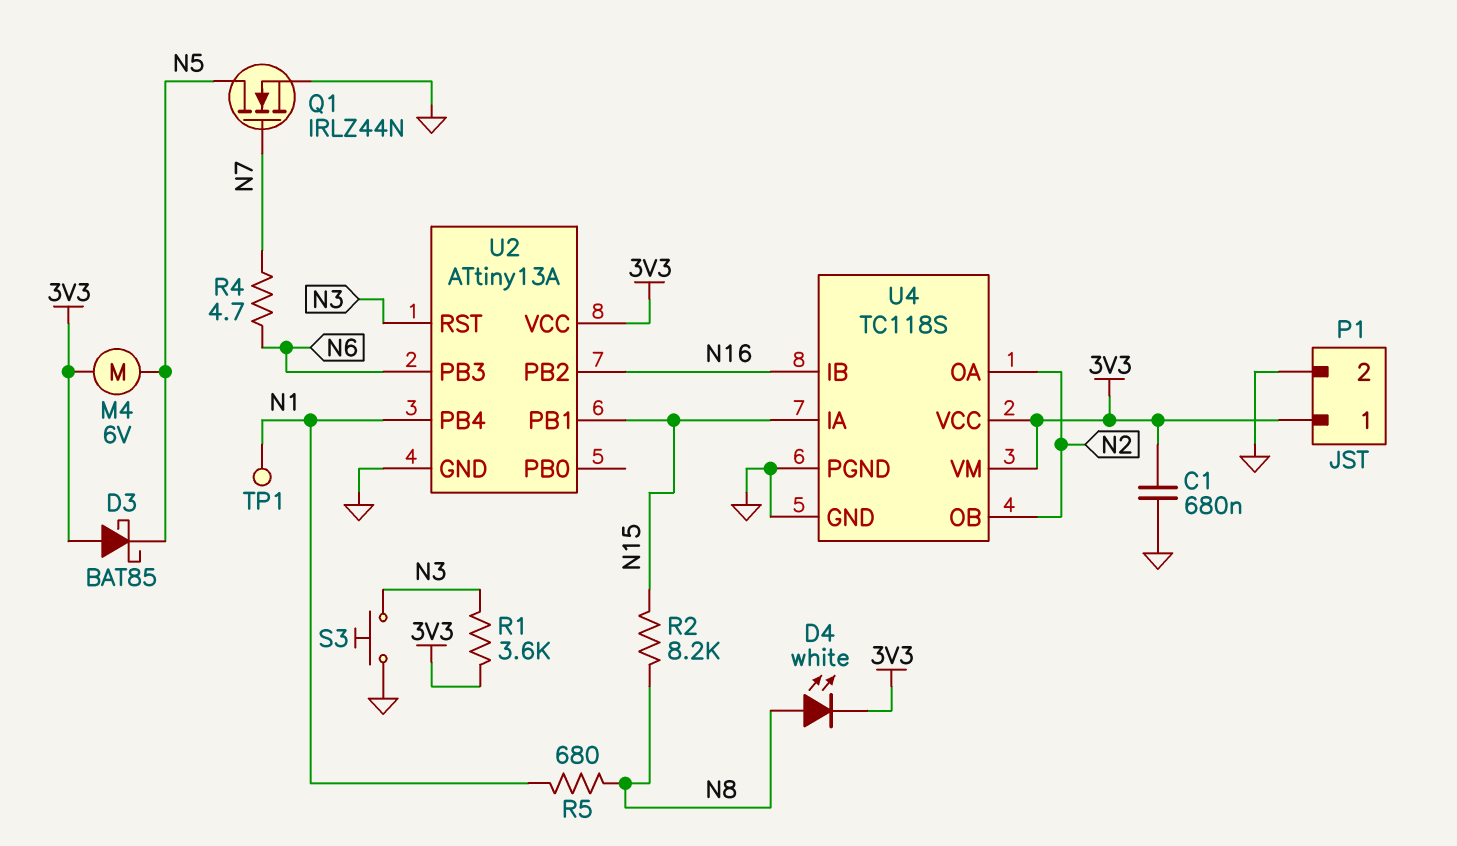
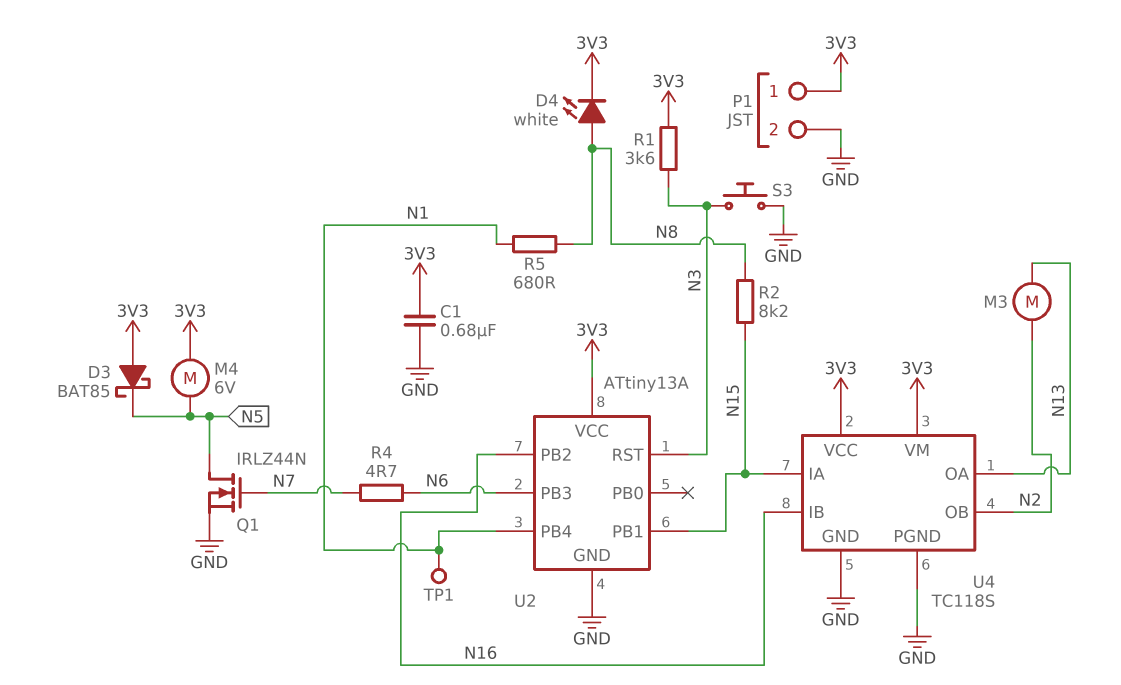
M3: none -> motor (N2, N13)
U4 pin OA: N2 -> N13

